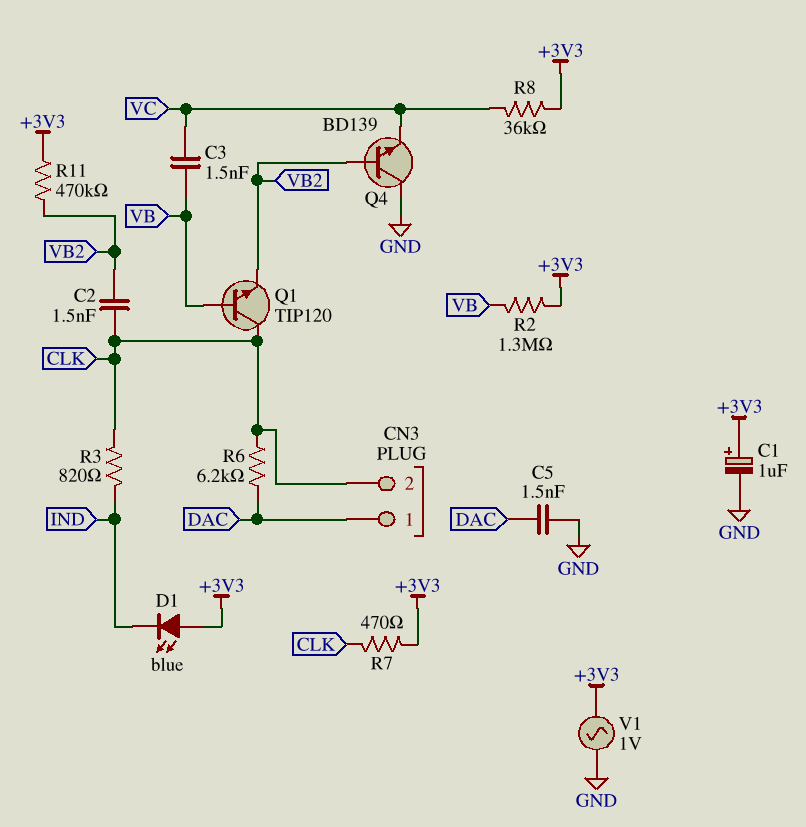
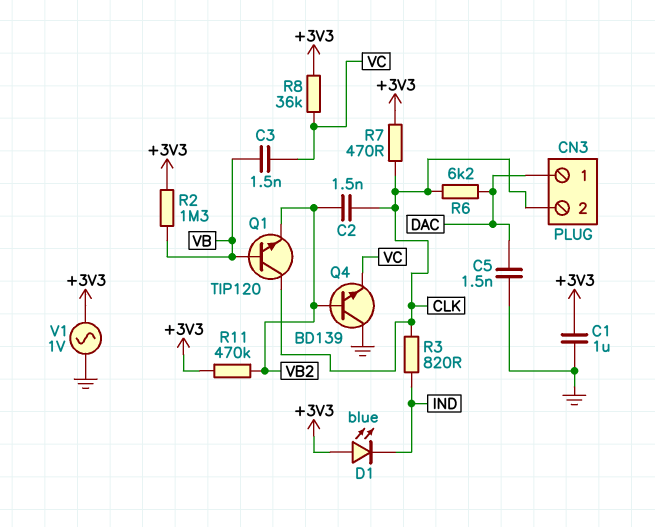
C1: 1uF (plus +3V3, minus GND) -> 1uF (+3V3, GND)

